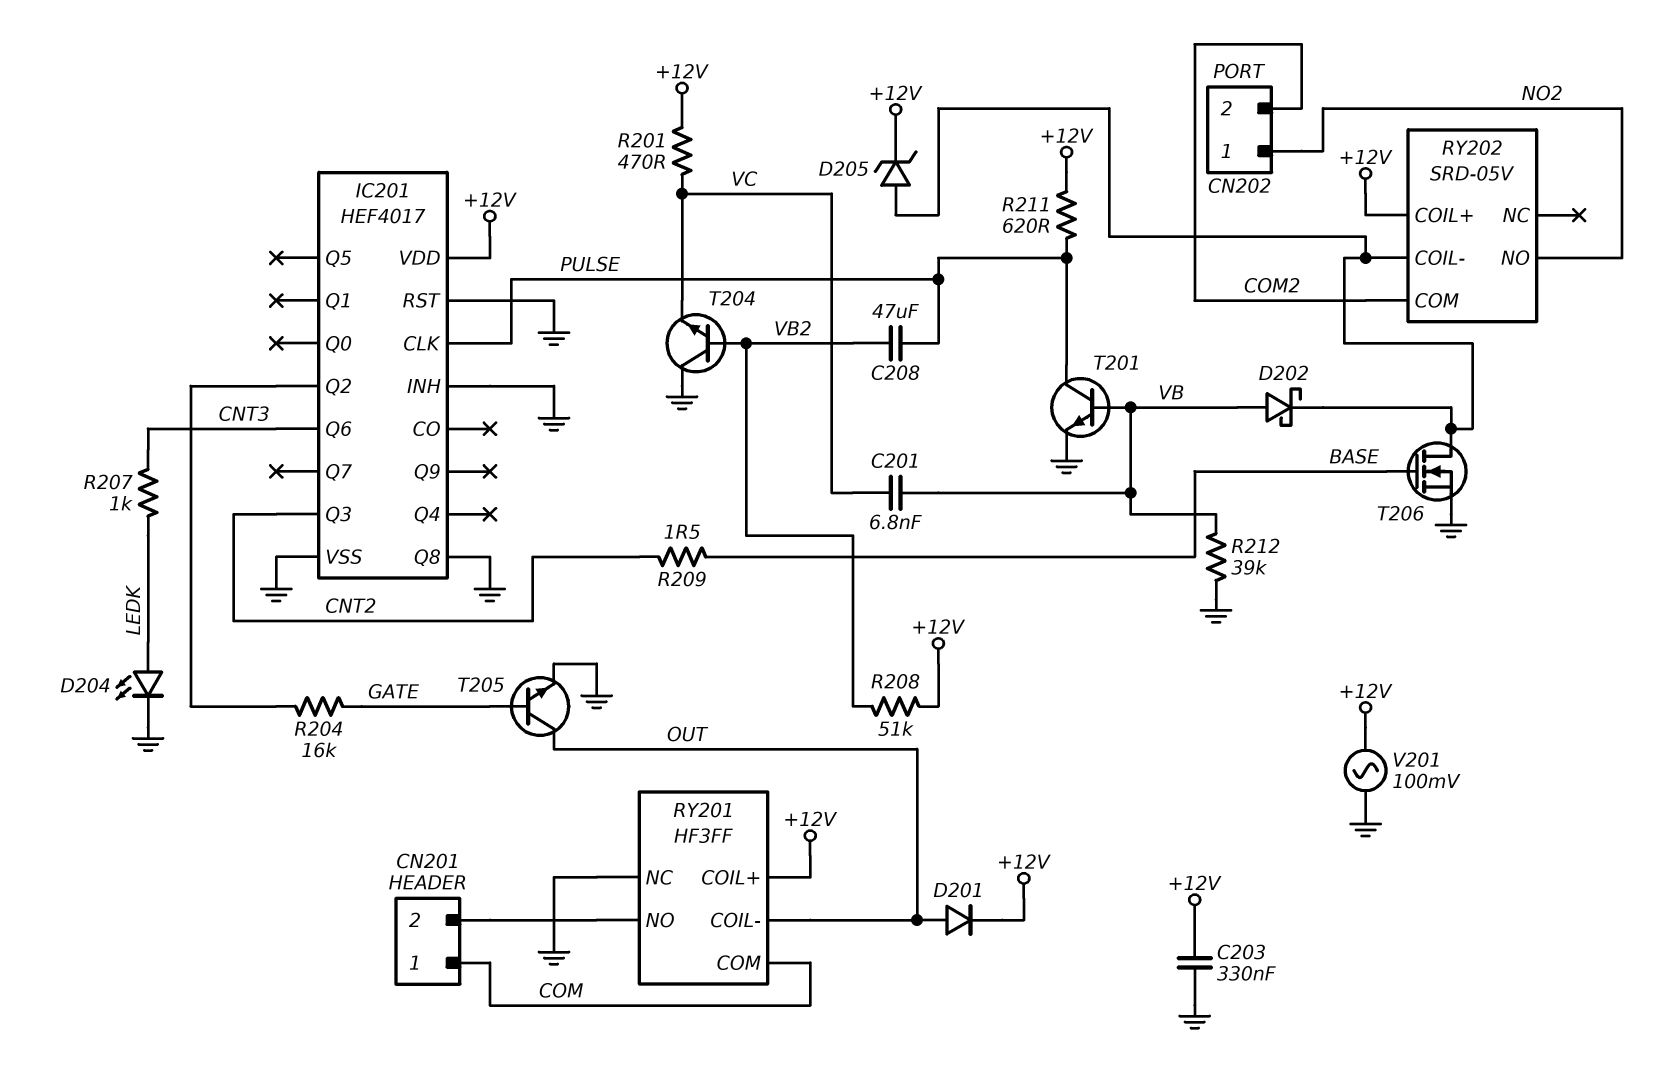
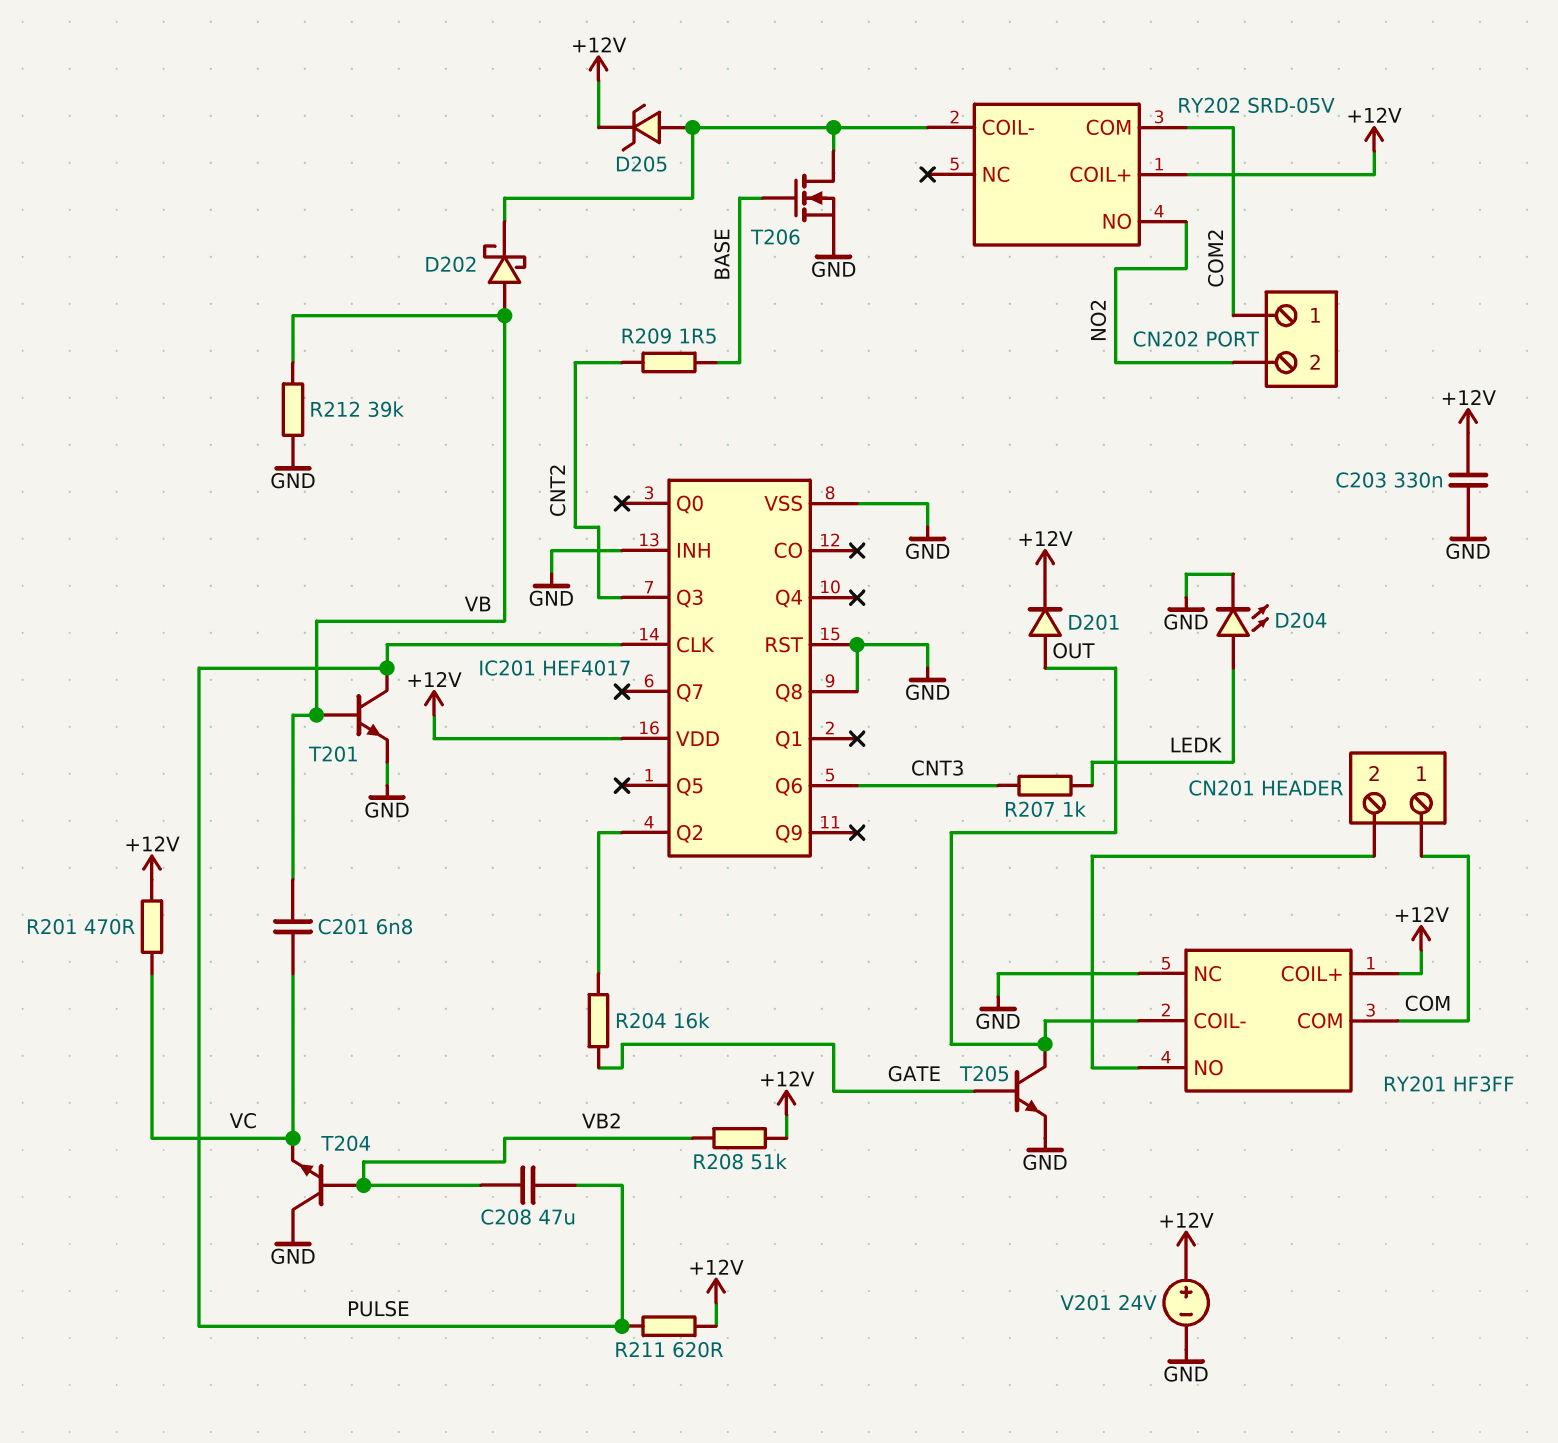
CN202 pin 1: NO2 -> COM2
CN202 pin 2: COM2 -> NO2
V201: AC 100mV (+12V, GND) -> 24V (plus +12V, minus GND)

